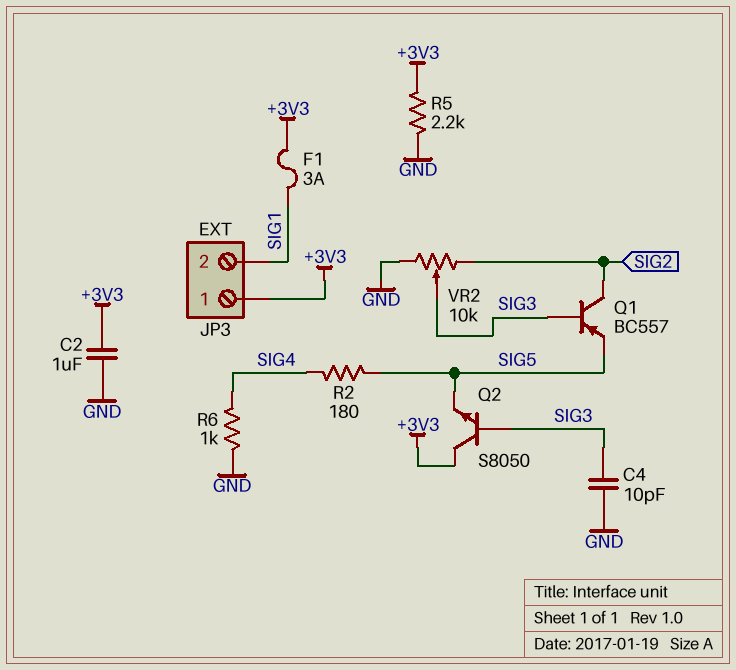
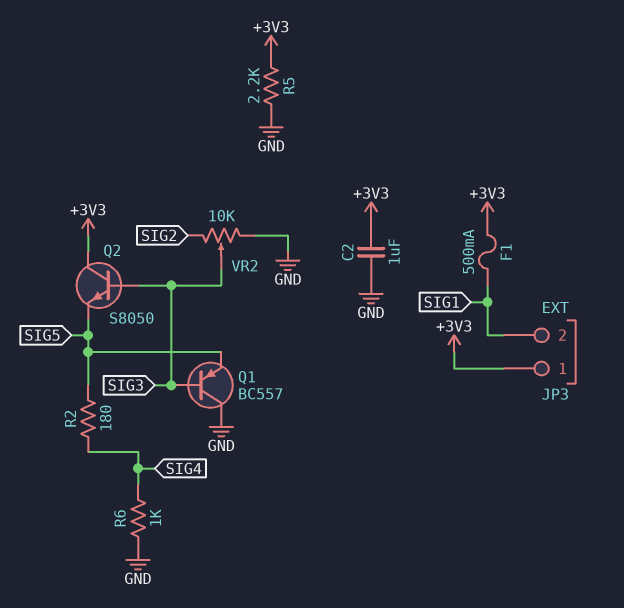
C4: 10pF (GND, SIG3) -> none
F1: 3A (+3V3, SIG1) -> 500mA (+3V3, SIG1)
Q1: PNP BC557 (B SIG3, C SIG2, E SIG5) -> PNP BC557 (B SIG3, C GND, E SIG5)

